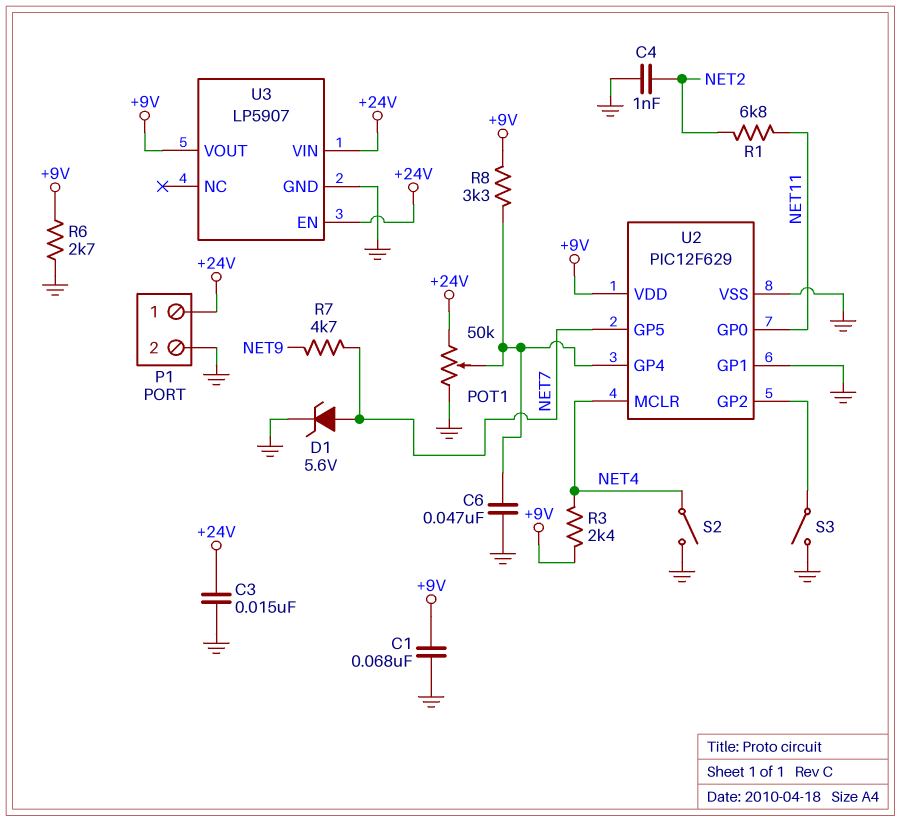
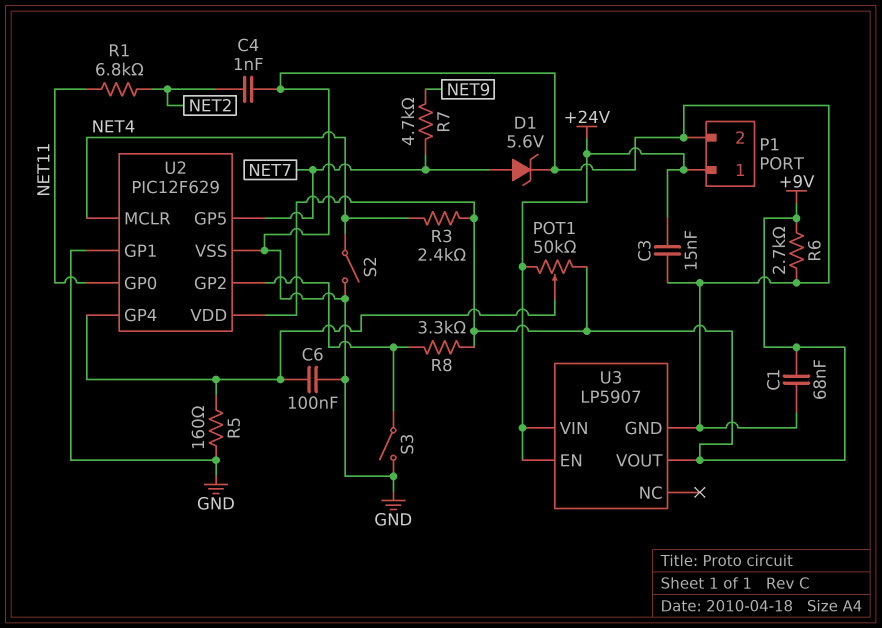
C6: 47nF (GND, U2/GP4) -> 100nF (GND, U2/GP4)
POT1: 50k (+24V, GND, wiper U2/GP4) -> 50k (+9V, +24V, wiper U2/GP4)
R5: none -> 160 (GND, U2/GP4)
R8: 3.3k (+9V, U2/GP4) -> 3.3k (+9V, U2/GP2)

